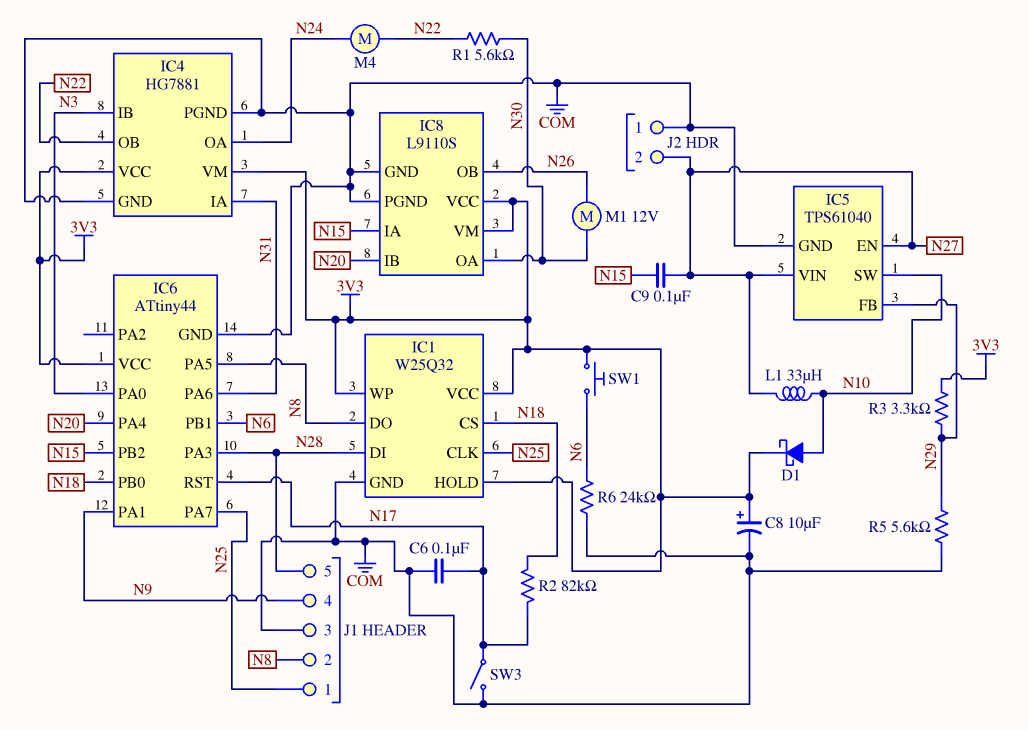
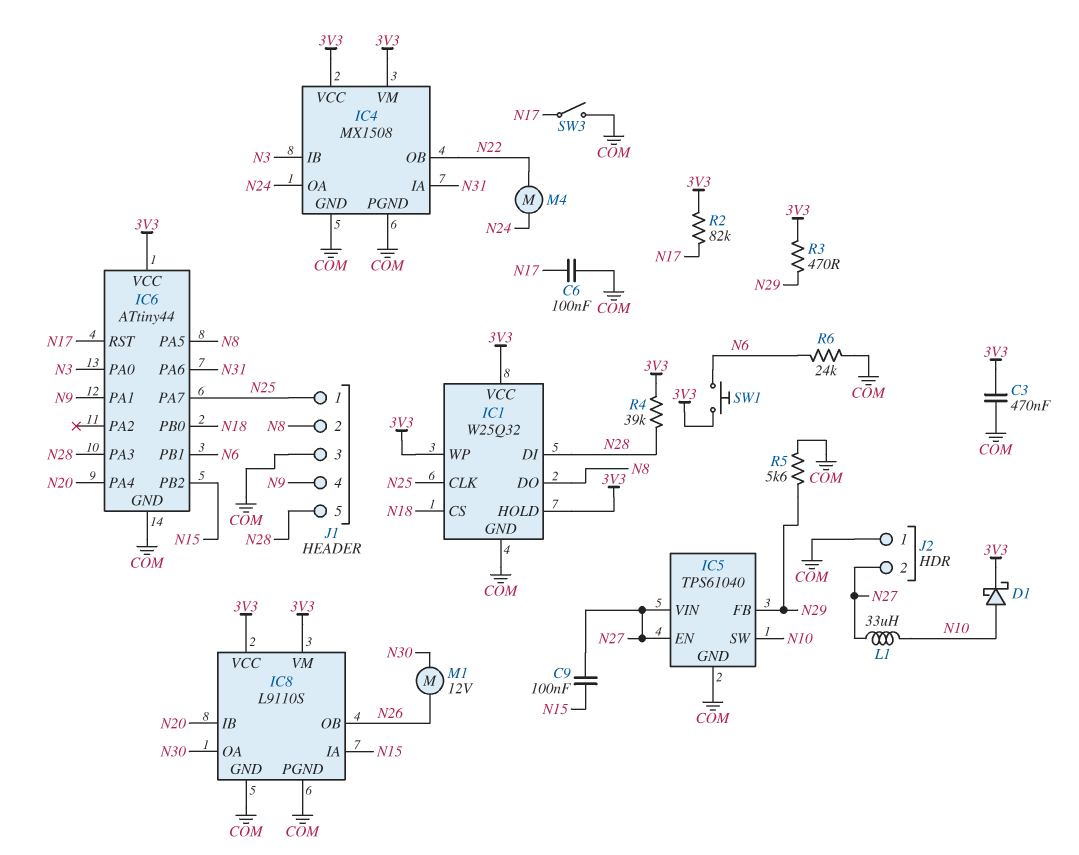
C3: none -> 470nF (3V3, COM)
C8: 10uF (plus 3V3, minus COM) -> none
IC4: HG7881 -> MX1508
R1: 5.6k (N22, N30) -> none
R2: 82k (N17, N18) -> 82k (3V3, N17)
R3: 3.3k (3V3, N29) -> 470 (3V3, N29)
R4: none -> 39k (3V3, N28)

